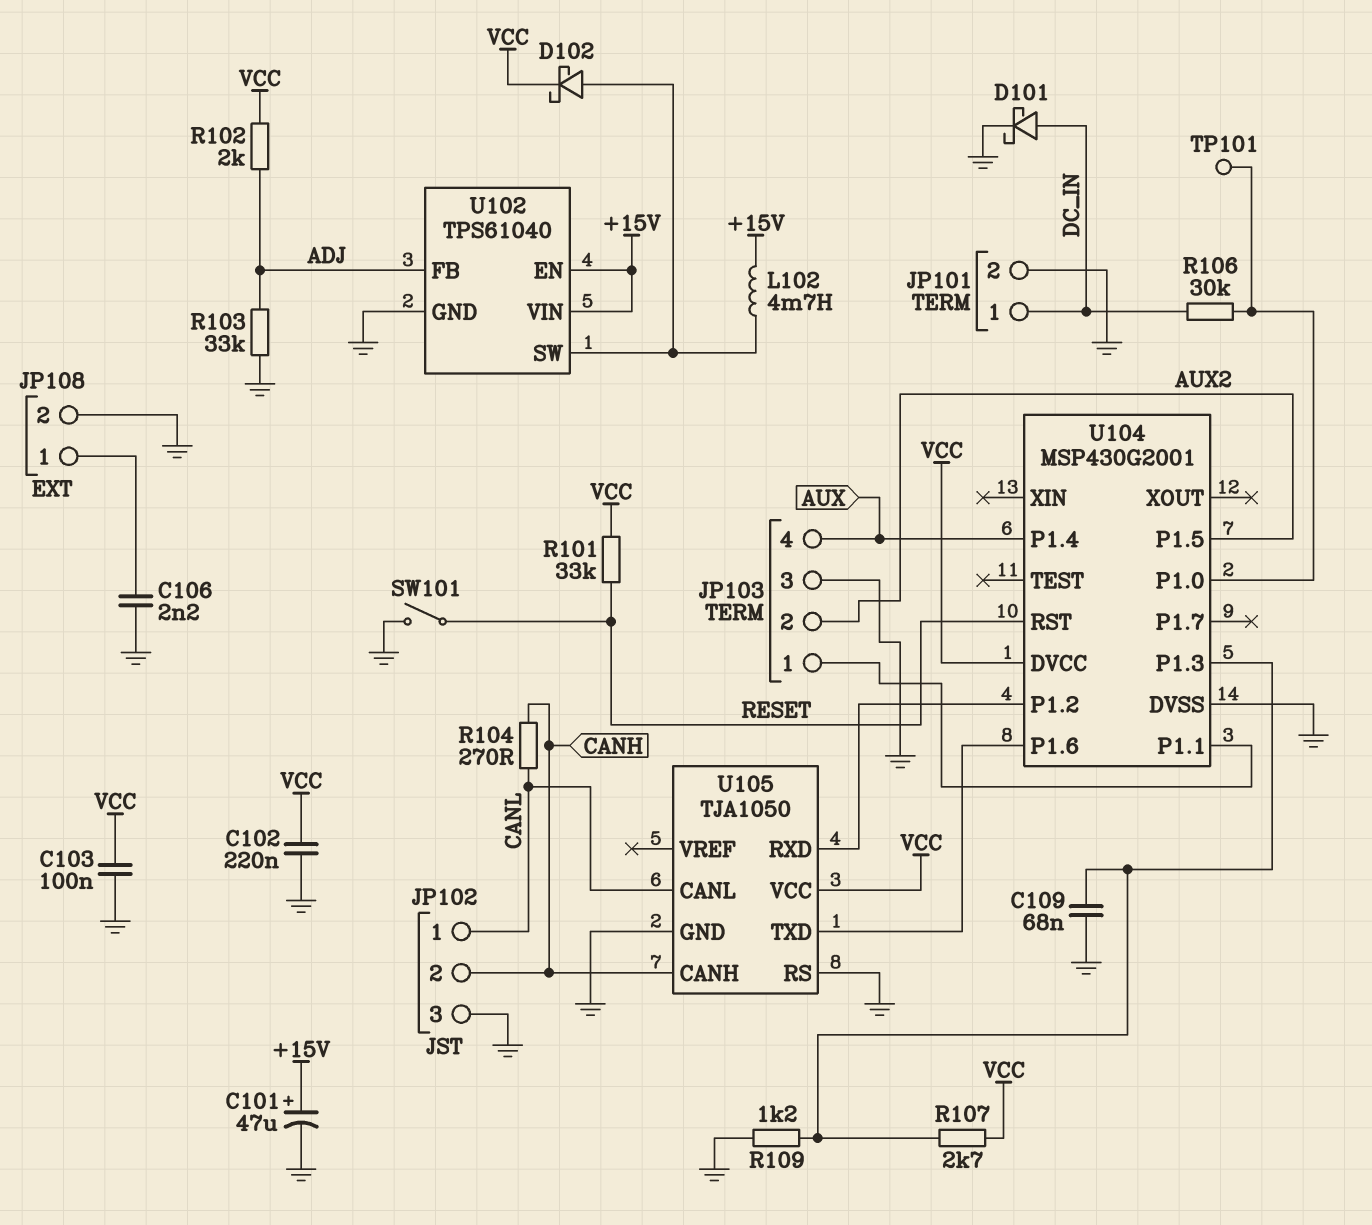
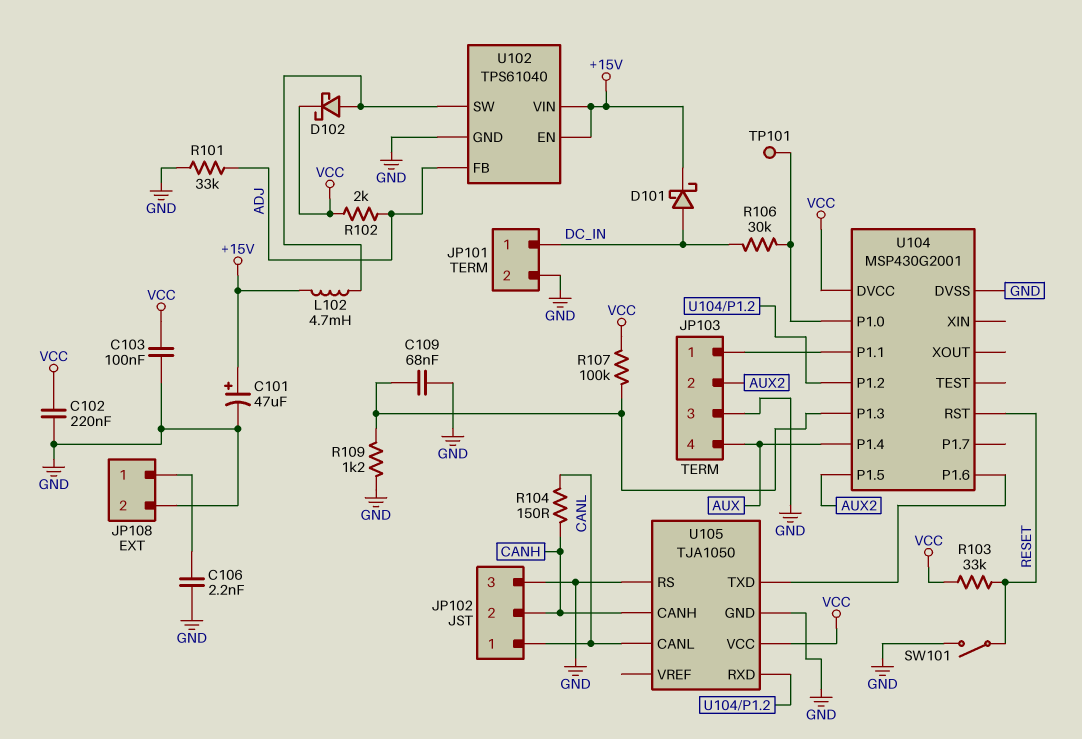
D101: schottky (A DC_IN, K GND) -> schottky (A DC_IN, K +15V)
R101: 33k (RESET, VCC) -> 33k (ADJ, GND)
R103: 33k (ADJ, GND) -> 33k (RESET, VCC)
R104: 270 (CANH, CANL) -> 150 (CANH, CANL)
R107: 2.7k (U104/P1.3, VCC) -> 100k (U104/P1.3, VCC)

